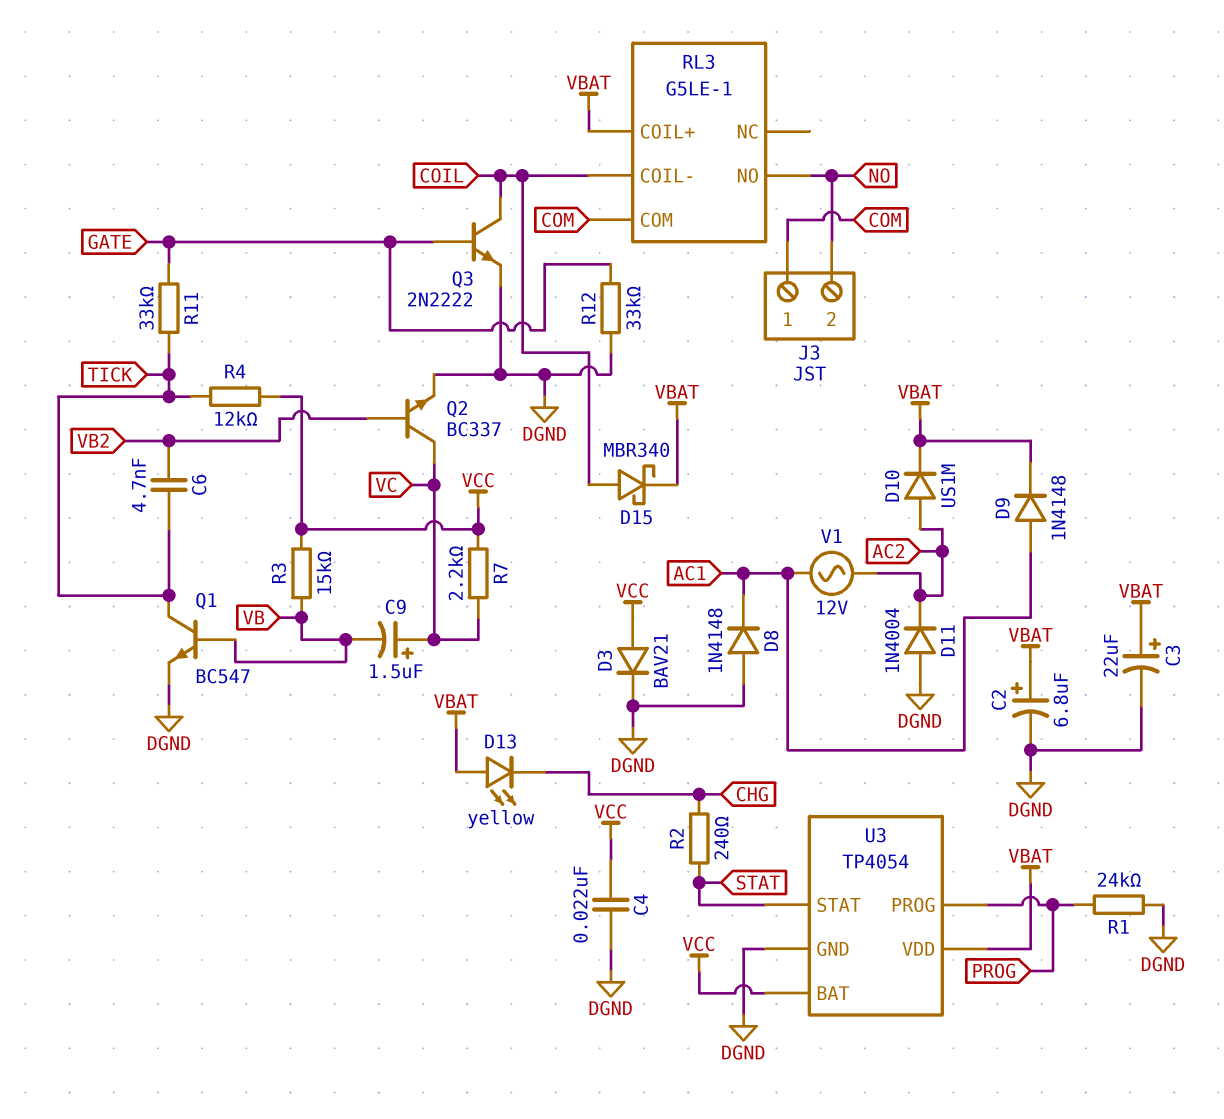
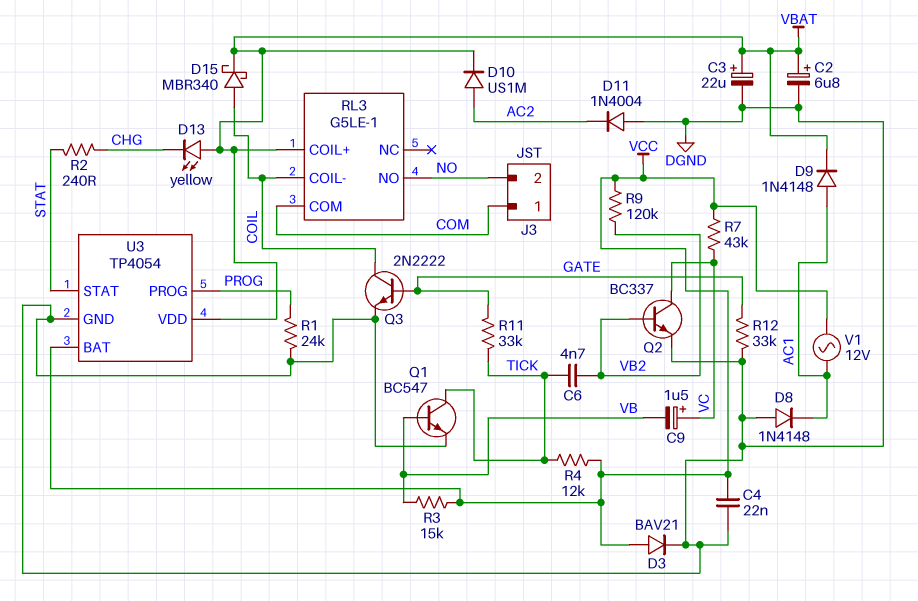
R7: 2.2k (VC, VCC) -> 43k (VC, VCC)
R9: none -> 120k (VB2, VCC)
V1: AC 12V (AC1, AC2) -> AC 12V (AC1, VCC)

